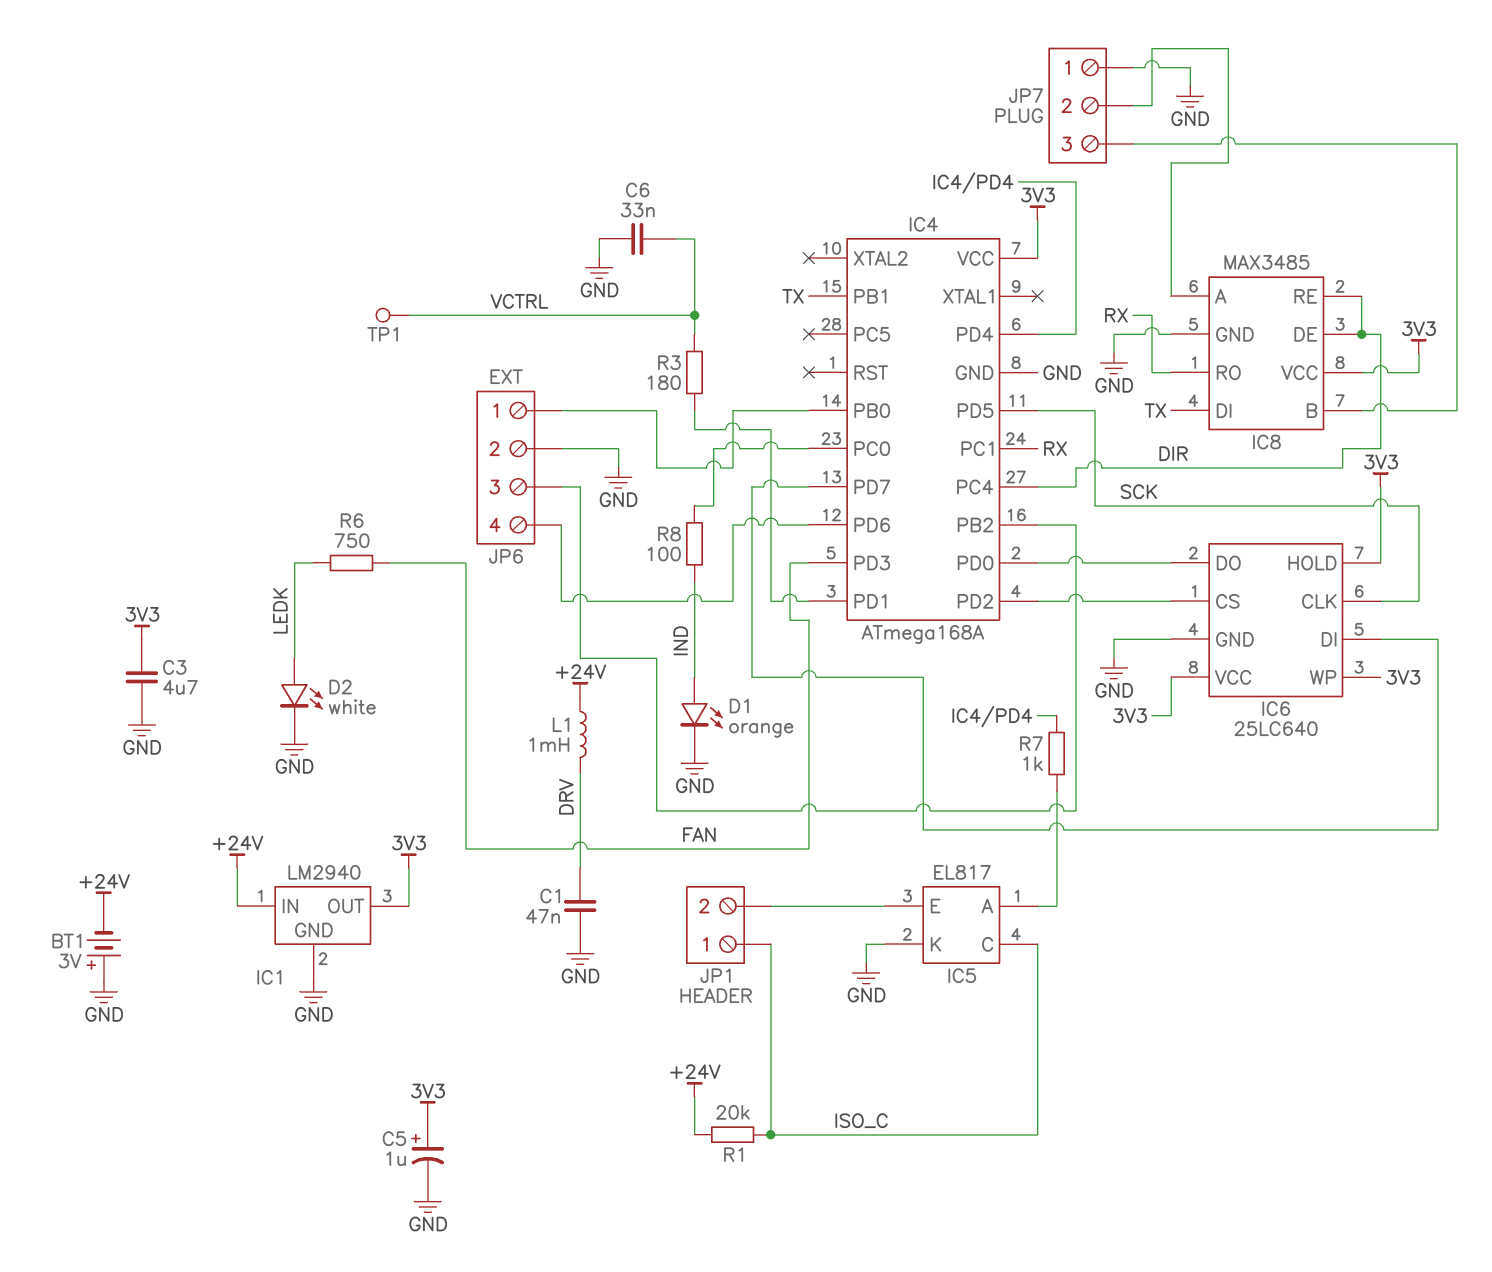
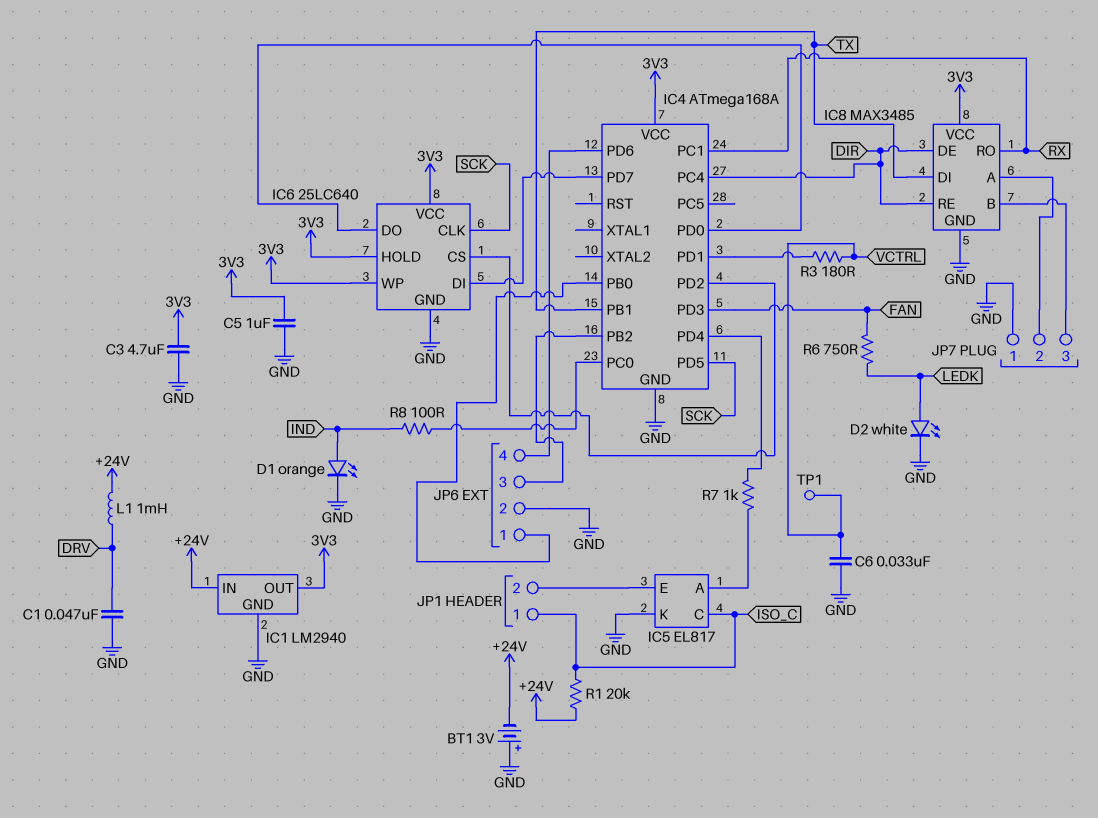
C5: 1uF (plus 3V3, minus GND) -> 1uF (3V3, GND)

